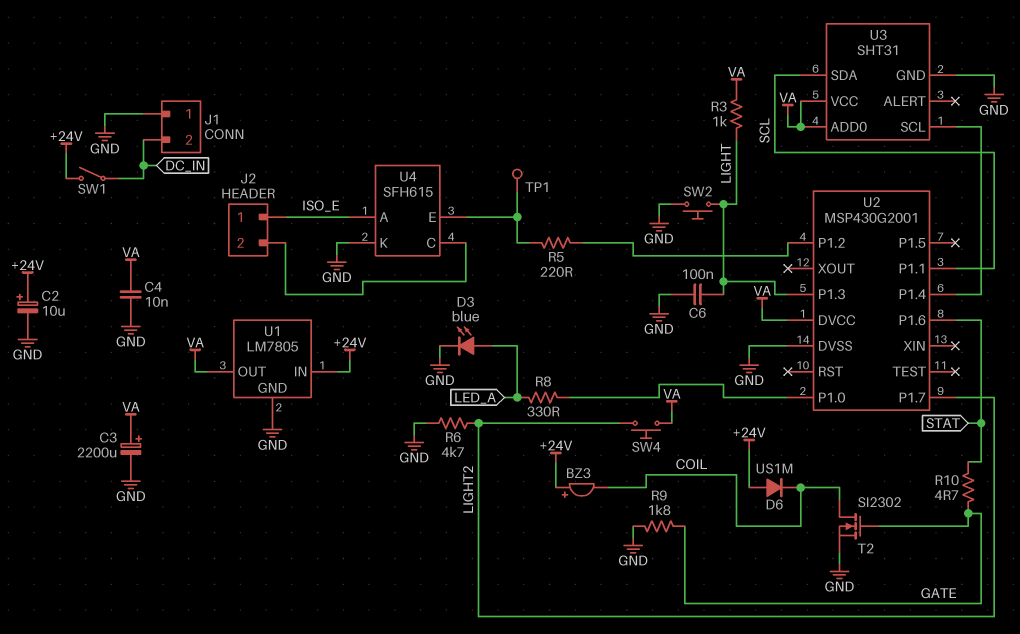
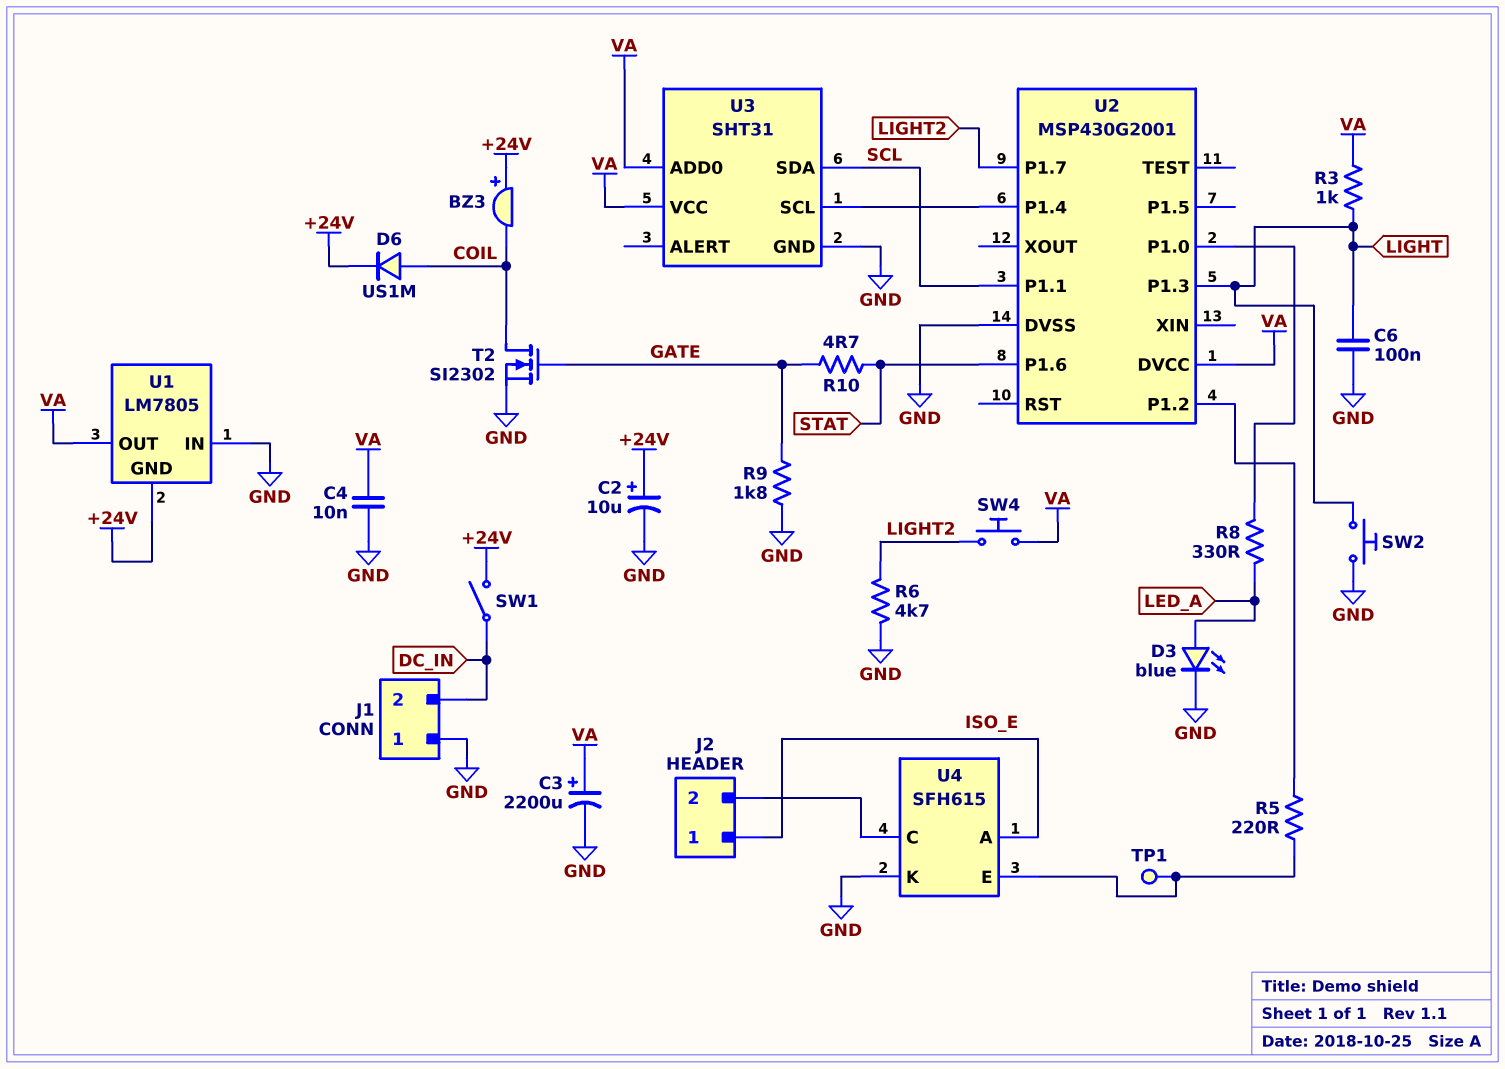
D6: diode US1M (A +24V, K COIL) -> diode US1M (A COIL, K +24V)
U1 pin GND: GND -> +24V
U1 pin IN: +24V -> GND

